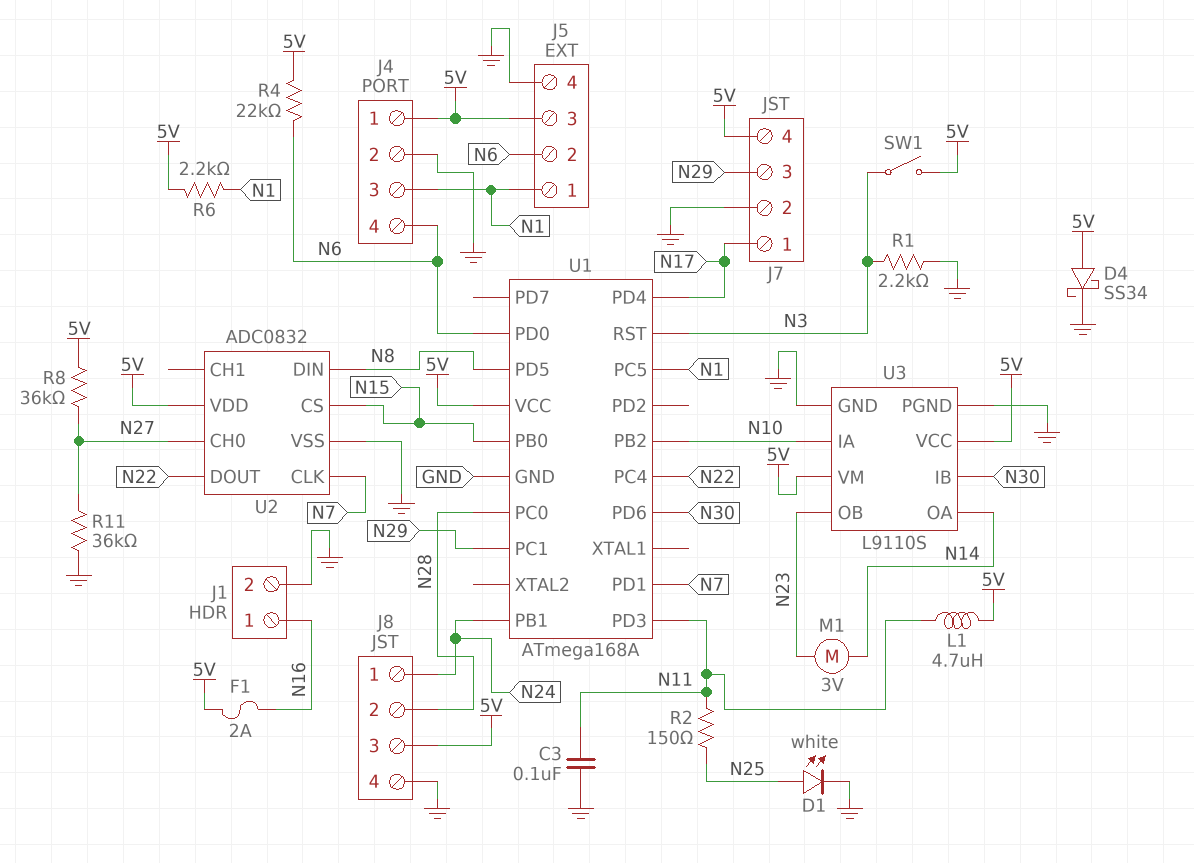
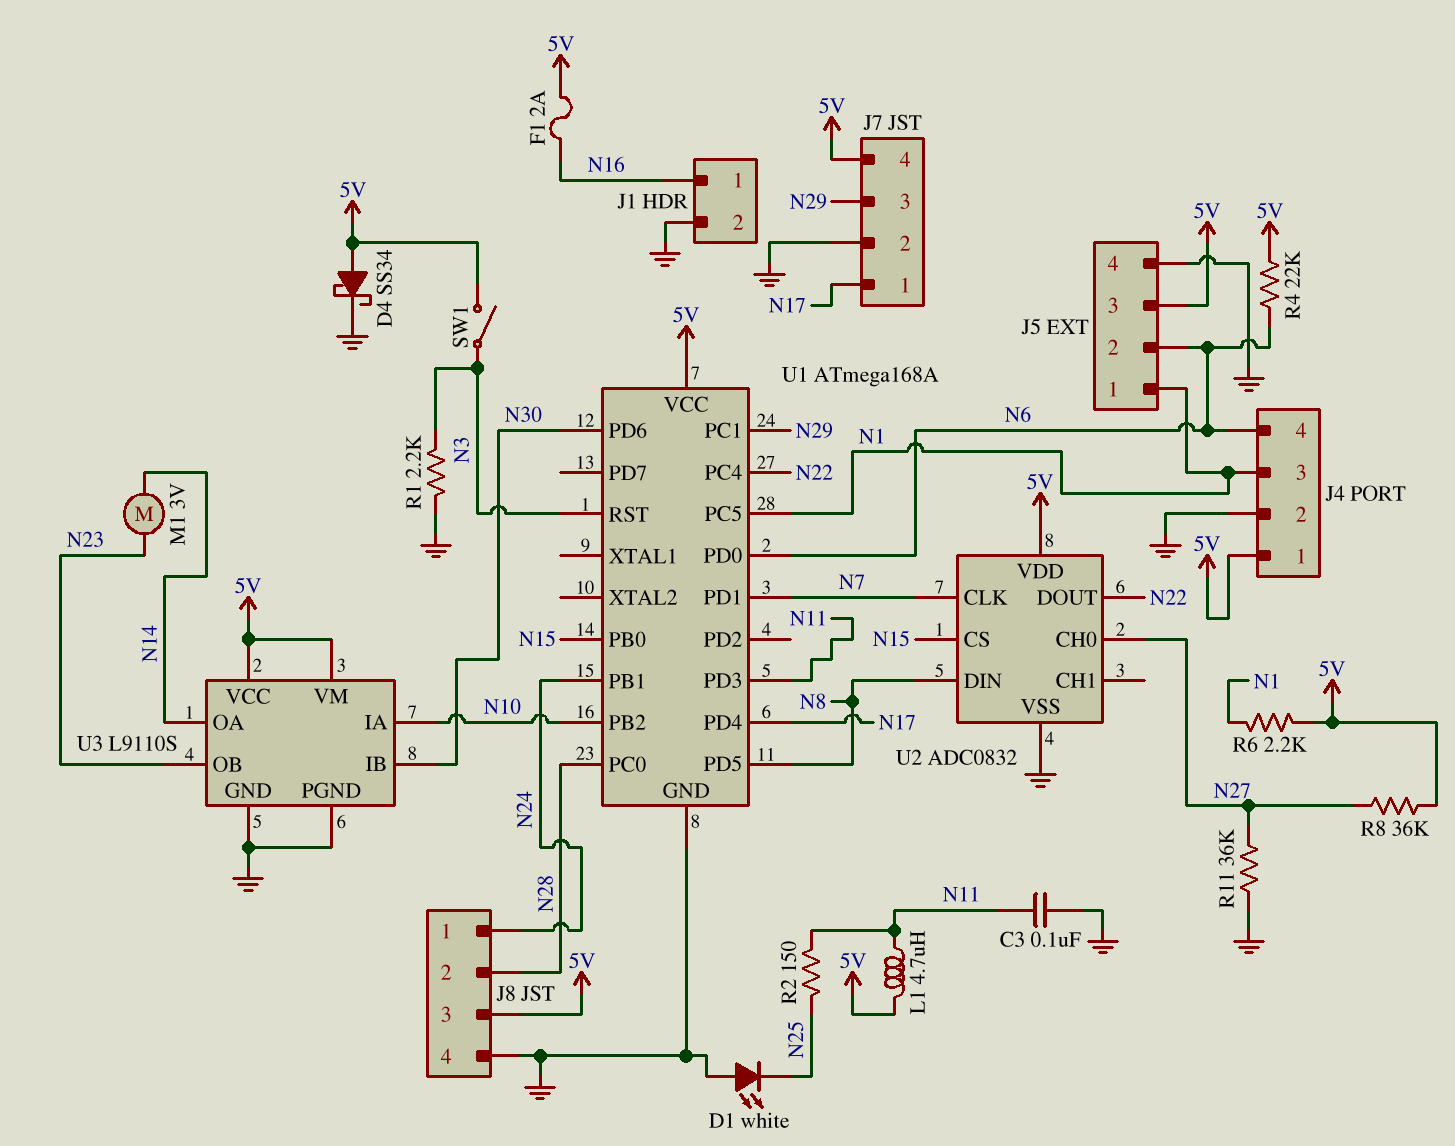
D1: LED white (A N25, K GND) -> LED white (A GND, K N25)

